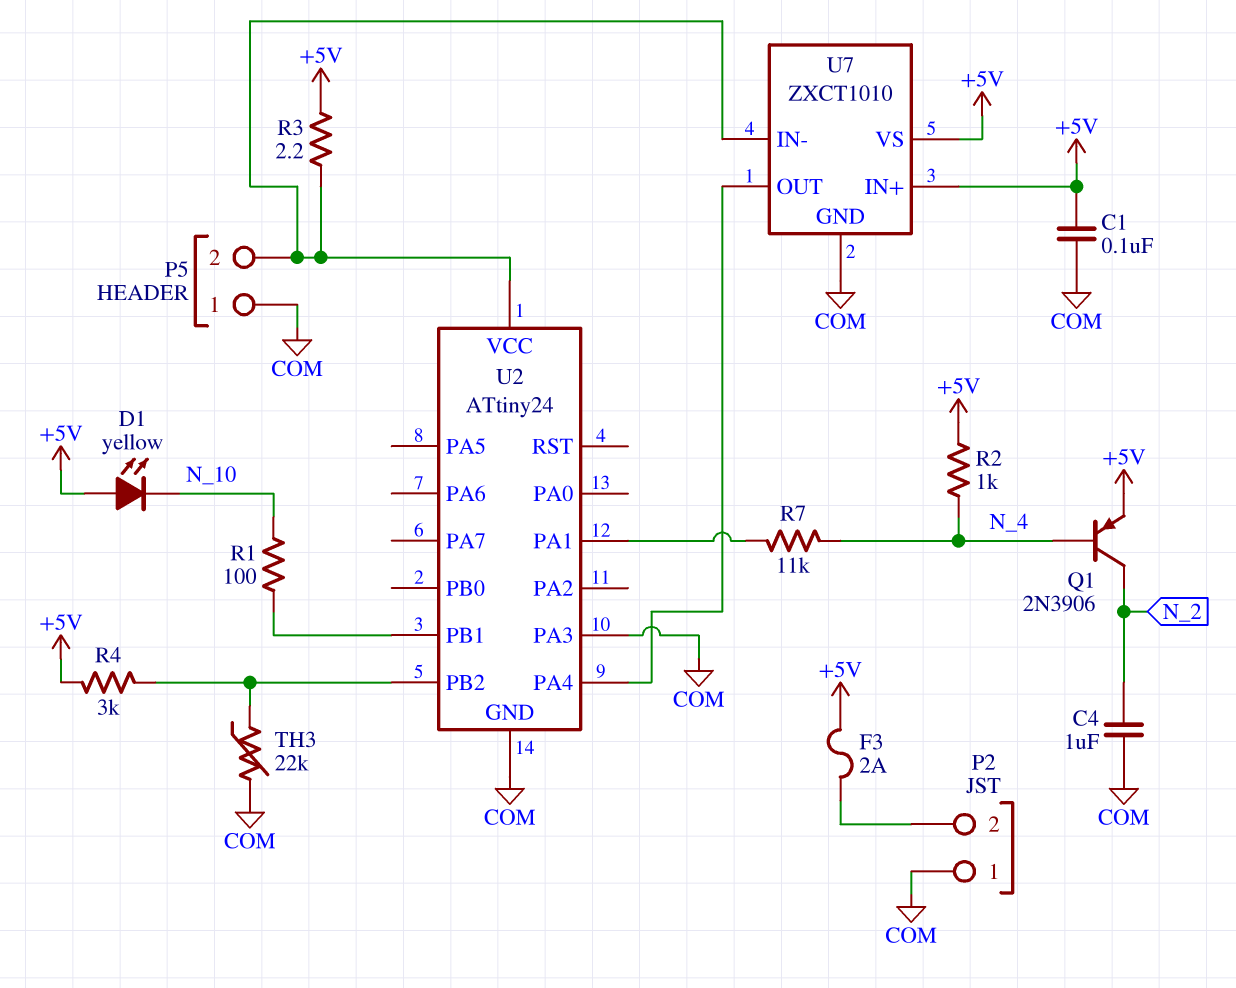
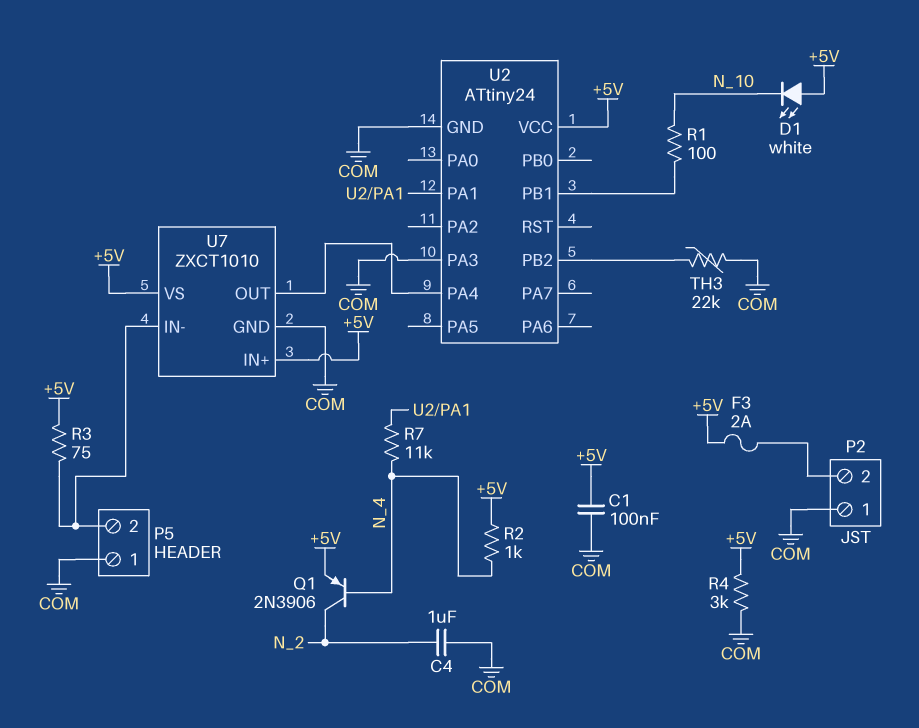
D1: LED yellow (A +5V, K N_10) -> LED white (A +5V, K N_10)
R3: 2.2 (+5V, P5/2) -> 75 (+5V, P5/2)
R4: 3k (+5V, U2/PB2) -> 3k (+5V, COM)
U2 pin VCC: P5/2 -> +5V

